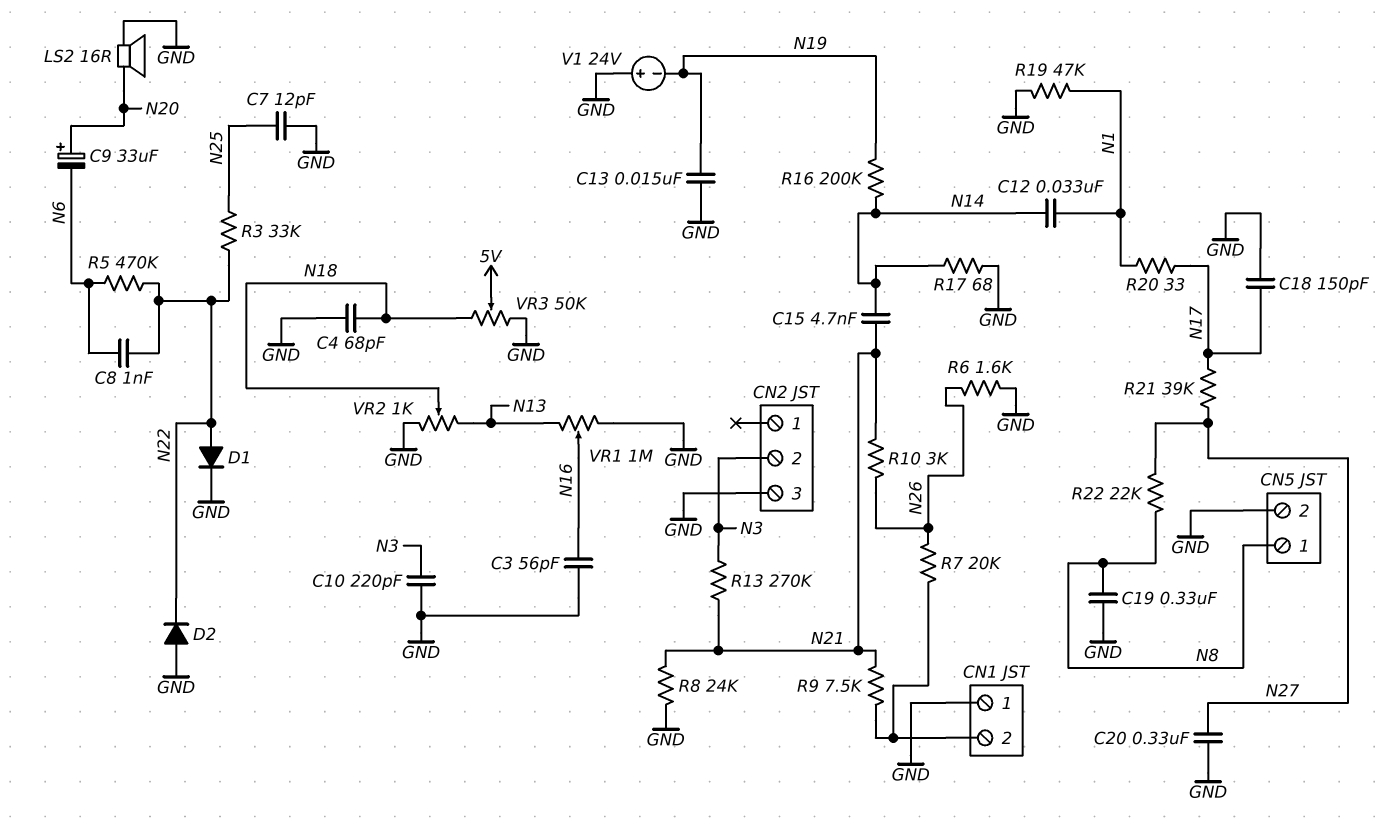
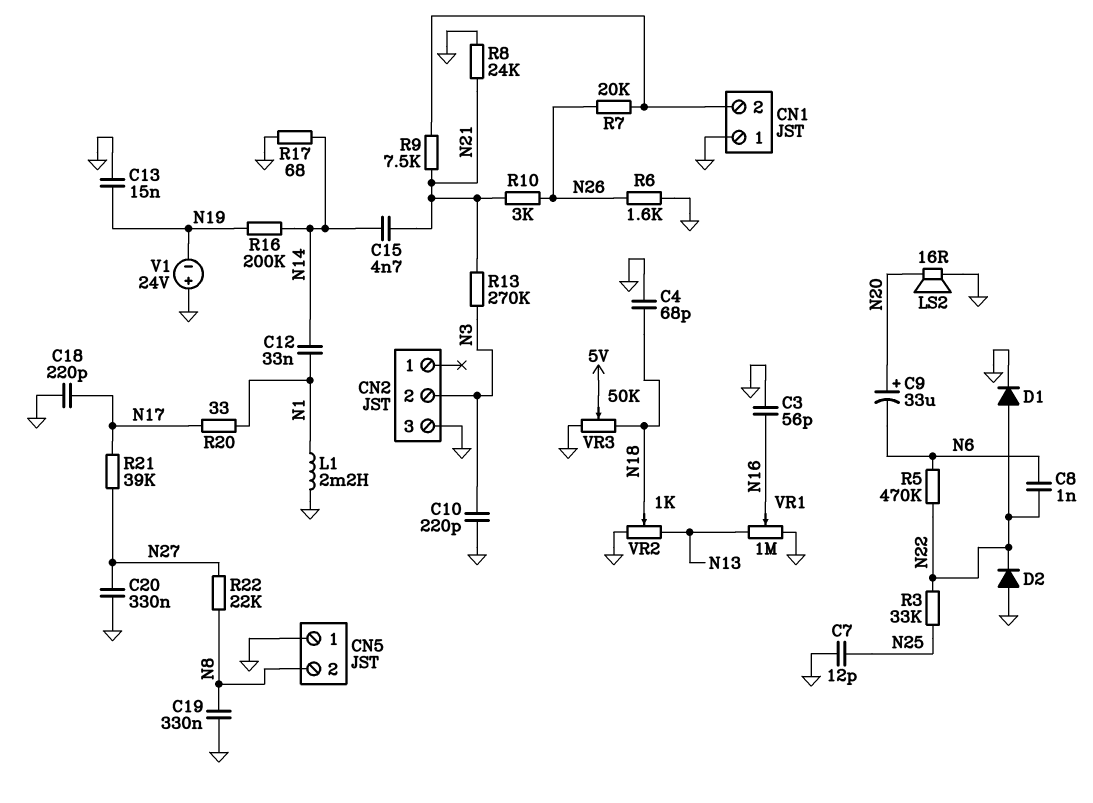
C18: 150pF (GND, N17) -> 220pF (GND, N17)
CN5 pin 1: N8 -> GND
CN5 pin 2: GND -> N8
L1: none -> 2.2mH (GND, N1)
R19: 47k (GND, N1) -> none

